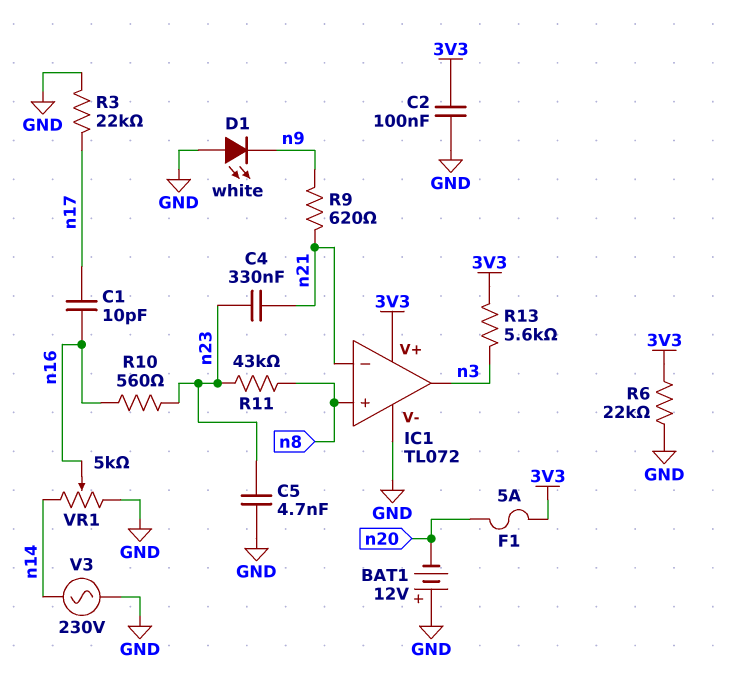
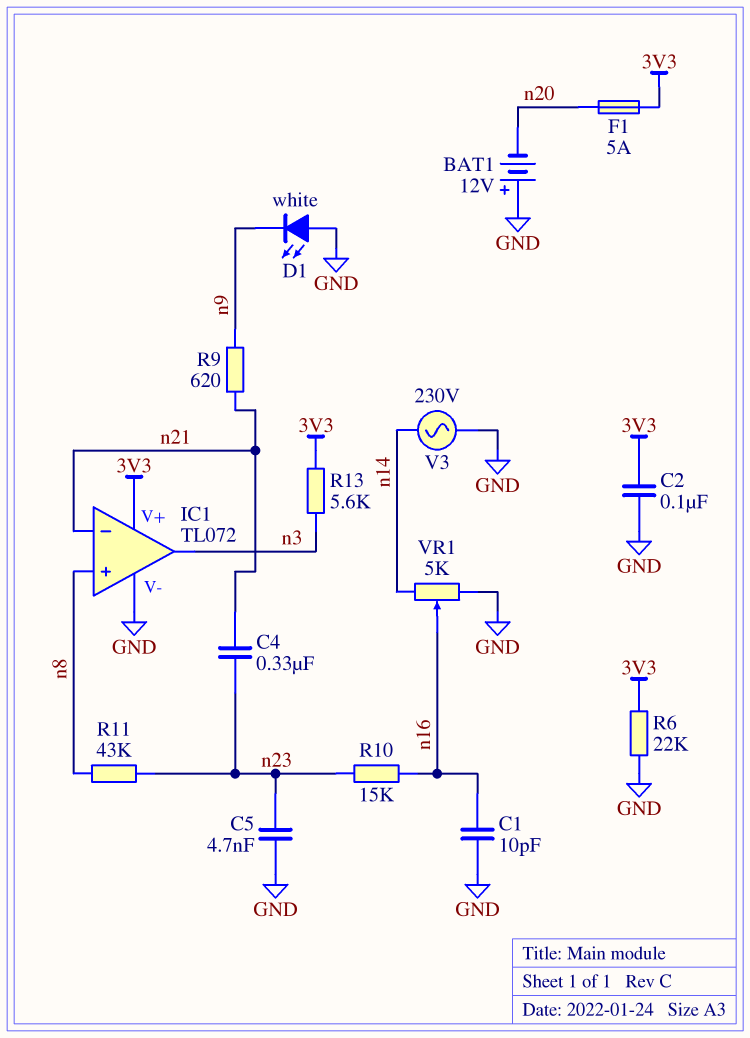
C1: 10pF (n16, n17) -> 10pF (GND, n16)
R3: 22k (GND, n17) -> none
R10: 560 (n16, n23) -> 15k (n16, n23)

